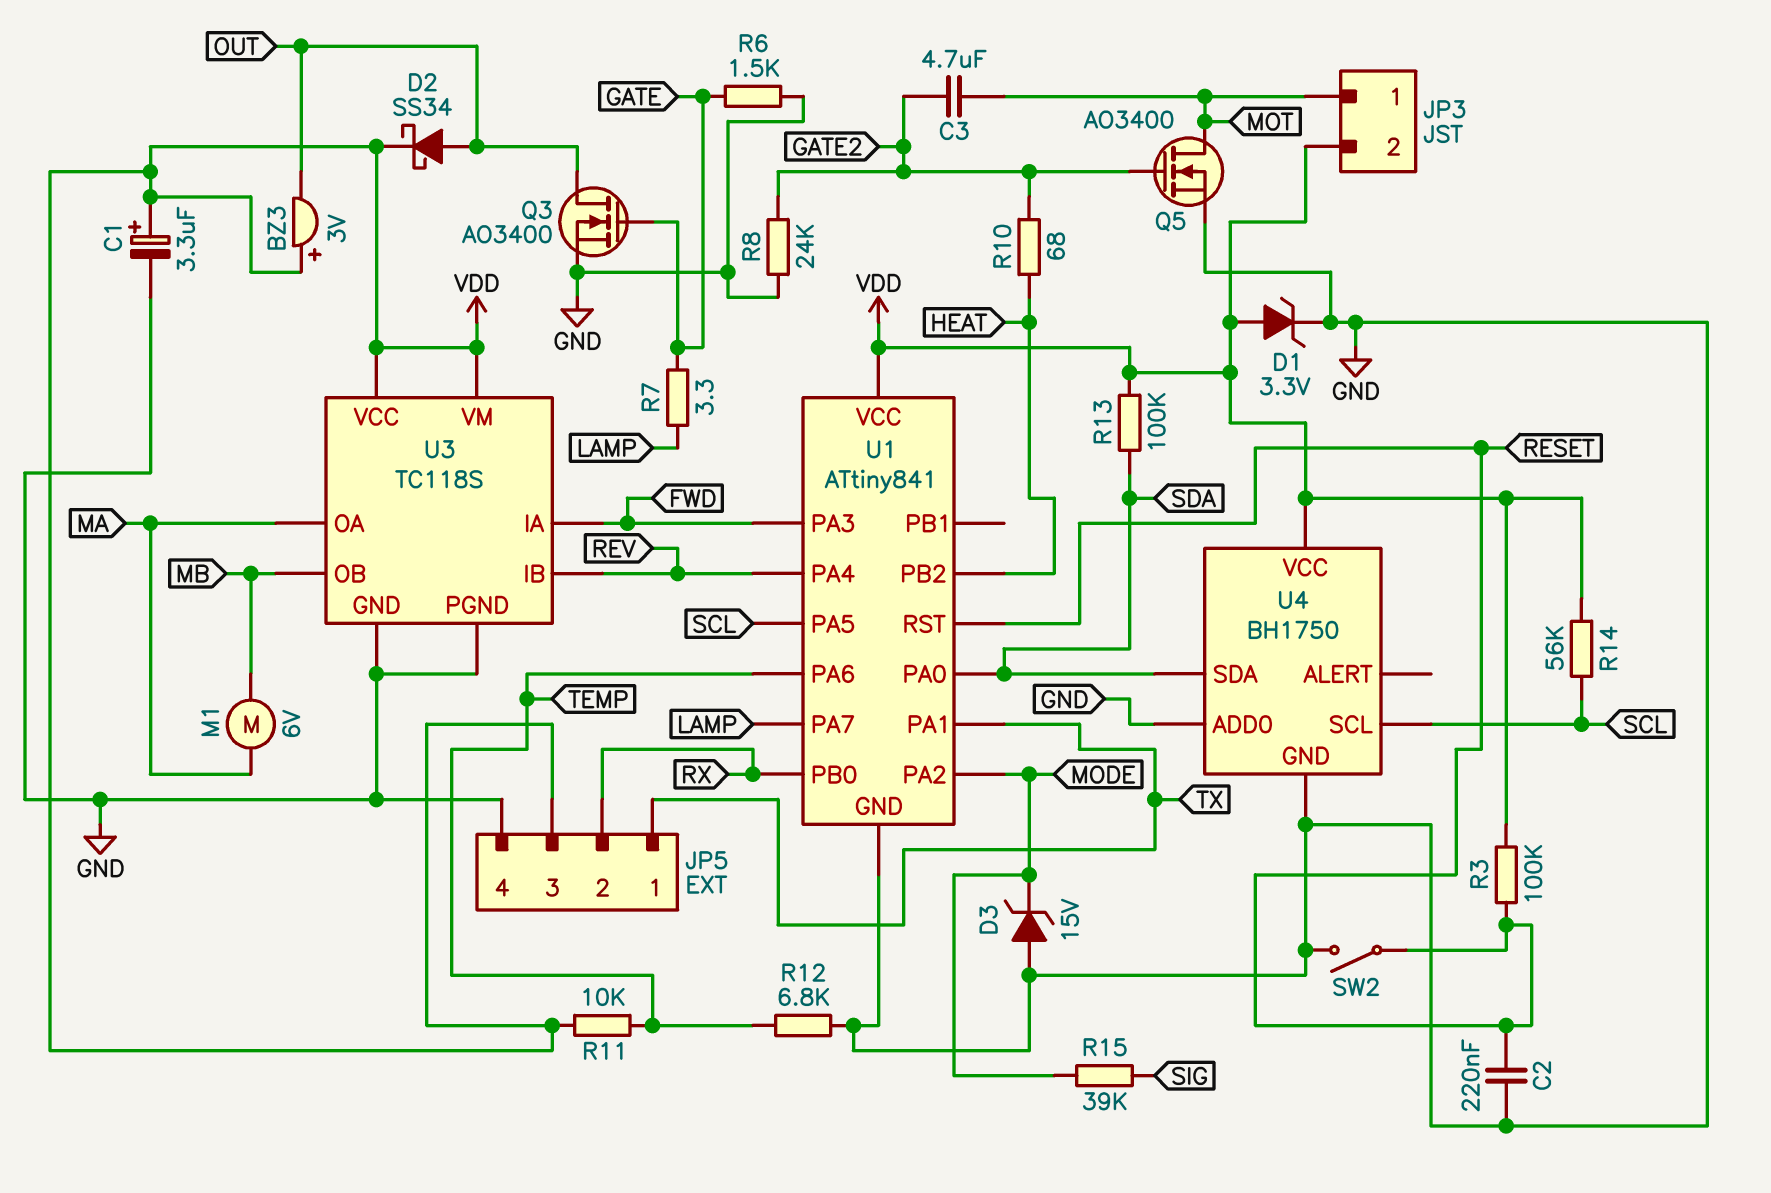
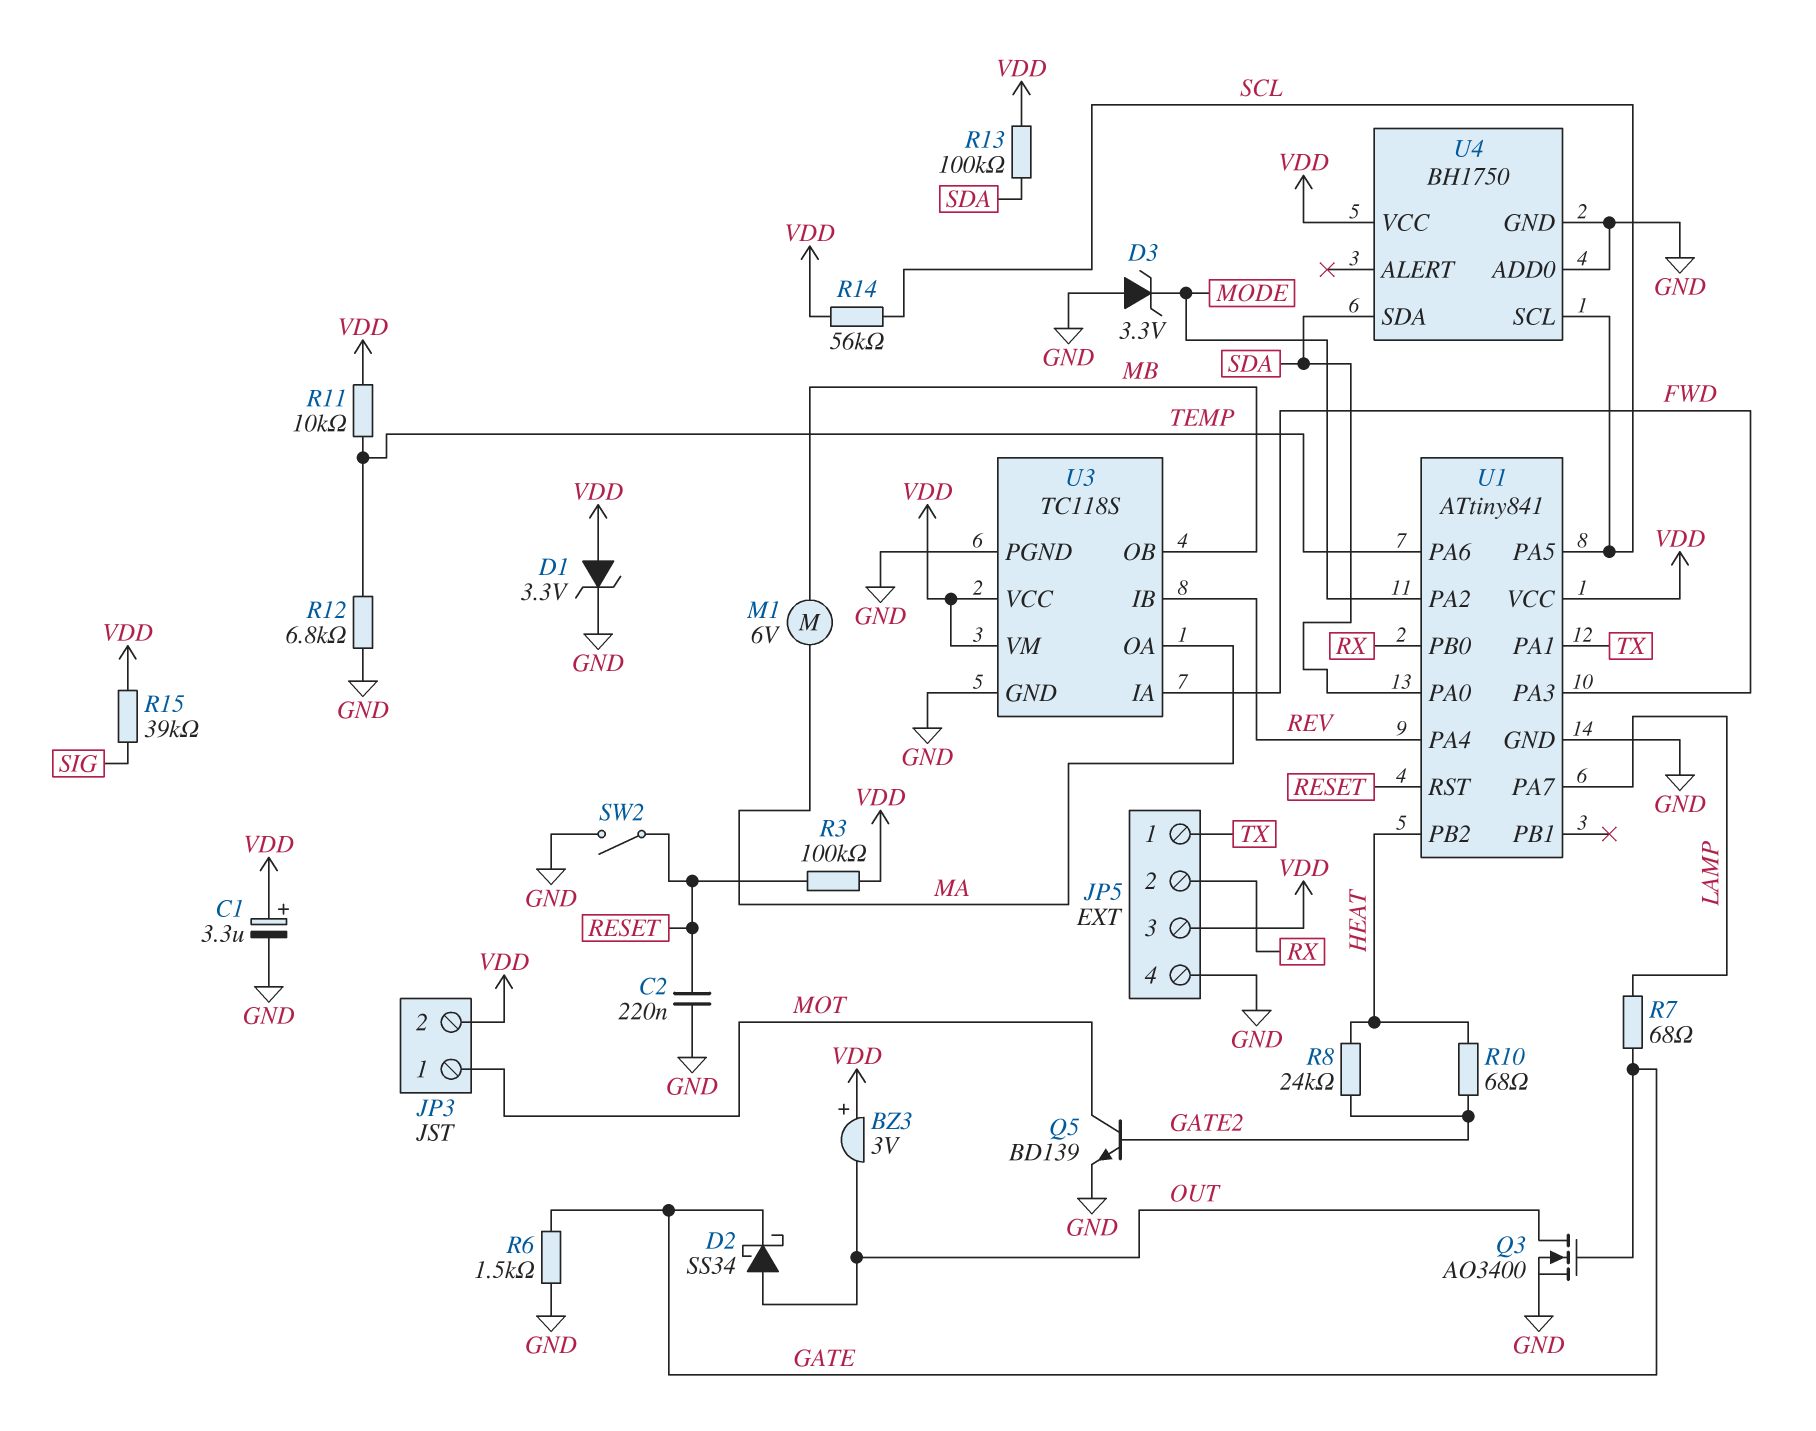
C3: 4.7uF (GATE2, MOT) -> none
D2: schottky SS34 (A OUT, K VDD) -> schottky SS34 (A OUT, K GATE)
D3: zener 15V (A GND, K MODE) -> zener 3.3V (A GND, K MODE)
Q5: NMOS AO3400 (G GATE2, D MOT, S GND) -> NPN BD139 (B GATE2, C MOT, E GND)
R7: 3.3 (GATE, LAMP) -> 68 (GATE, LAMP)
R8: 24k (GATE2, GND) -> 24k (GATE2, HEAT)
R15: 39k (MODE, SIG) -> 39k (SIG, VDD)

